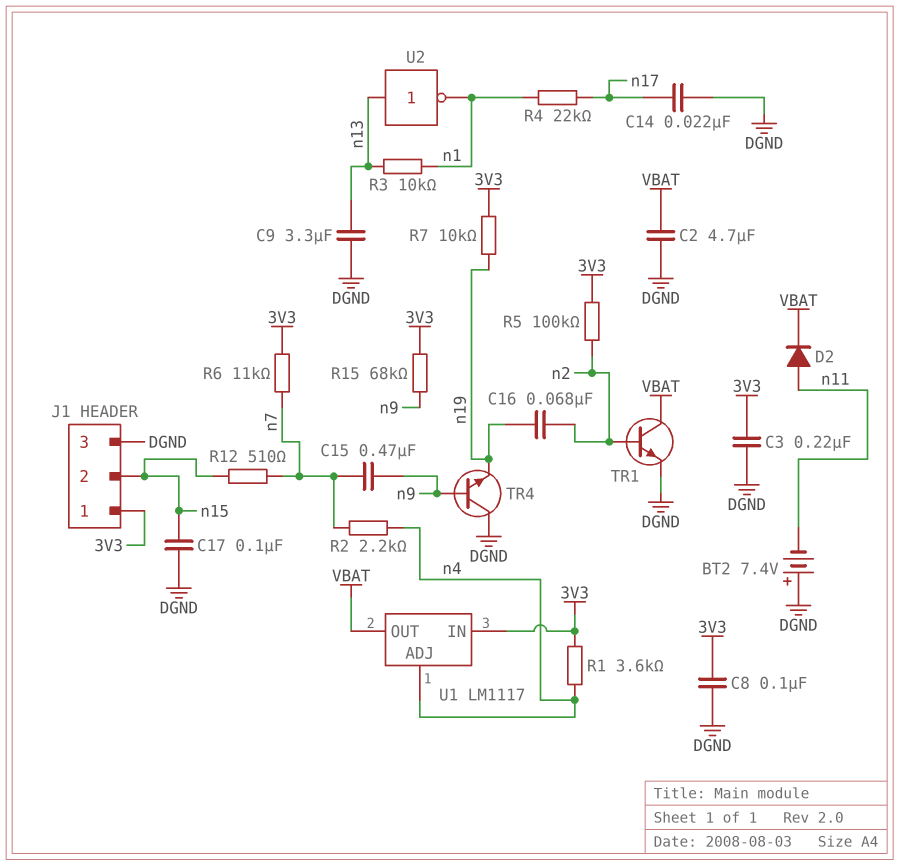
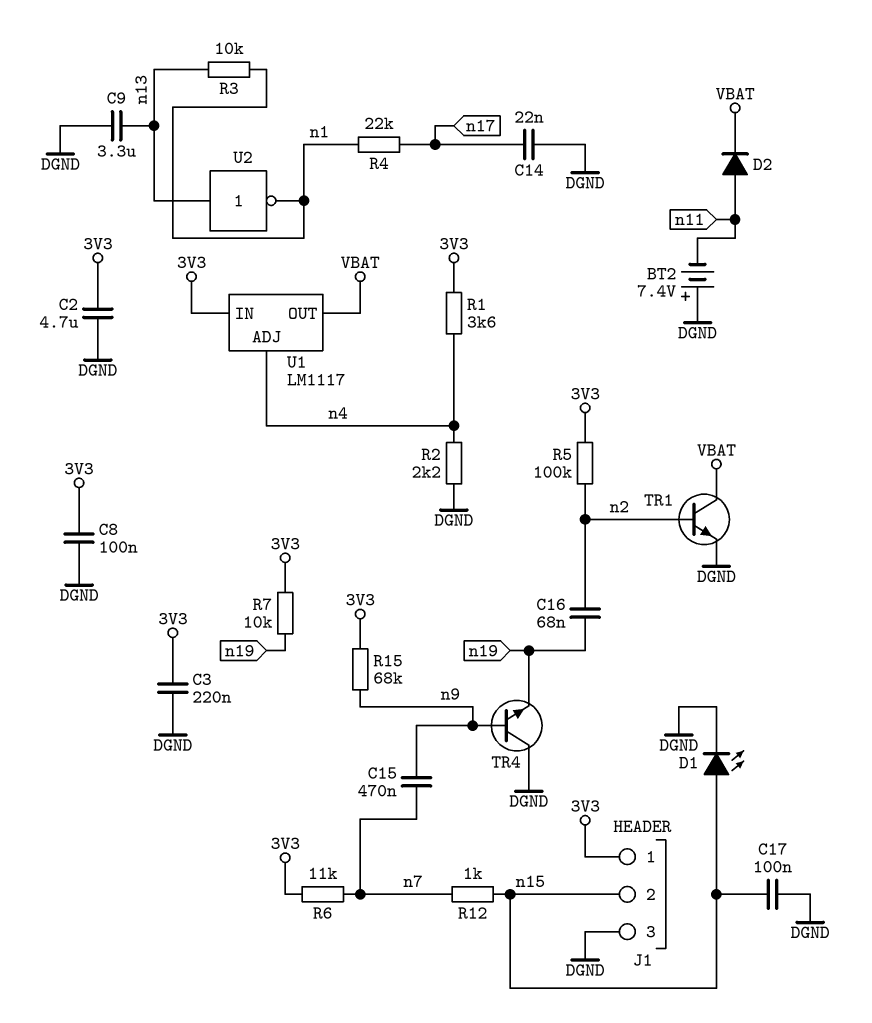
C2: 4.7uF (DGND, VBAT) -> 4.7uF (3V3, DGND)
D1: none -> LED (A n15, K DGND)
R2: 2.2k (n4, n7) -> 2.2k (DGND, n4)
R12: 510 (n7, n15) -> 1k (n7, n15)

